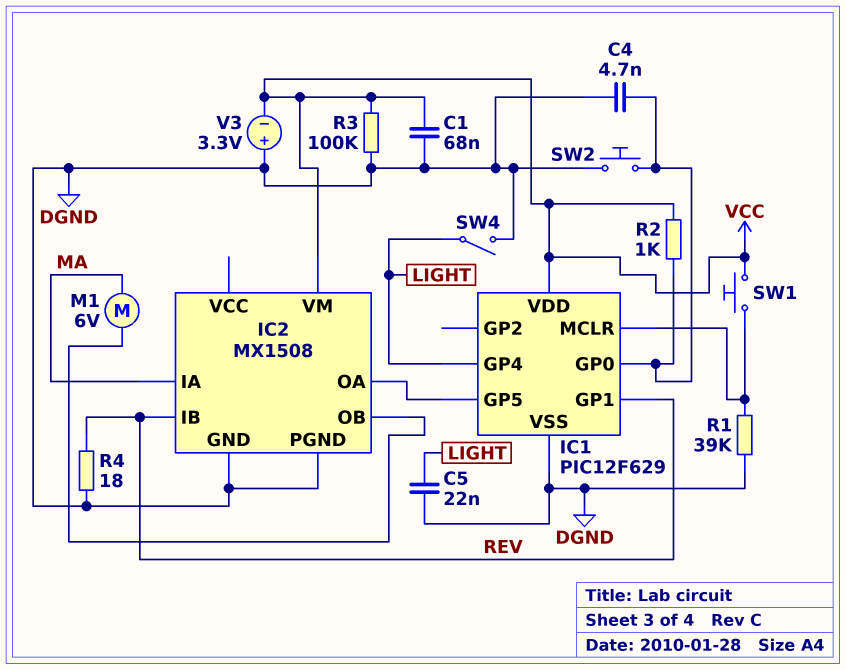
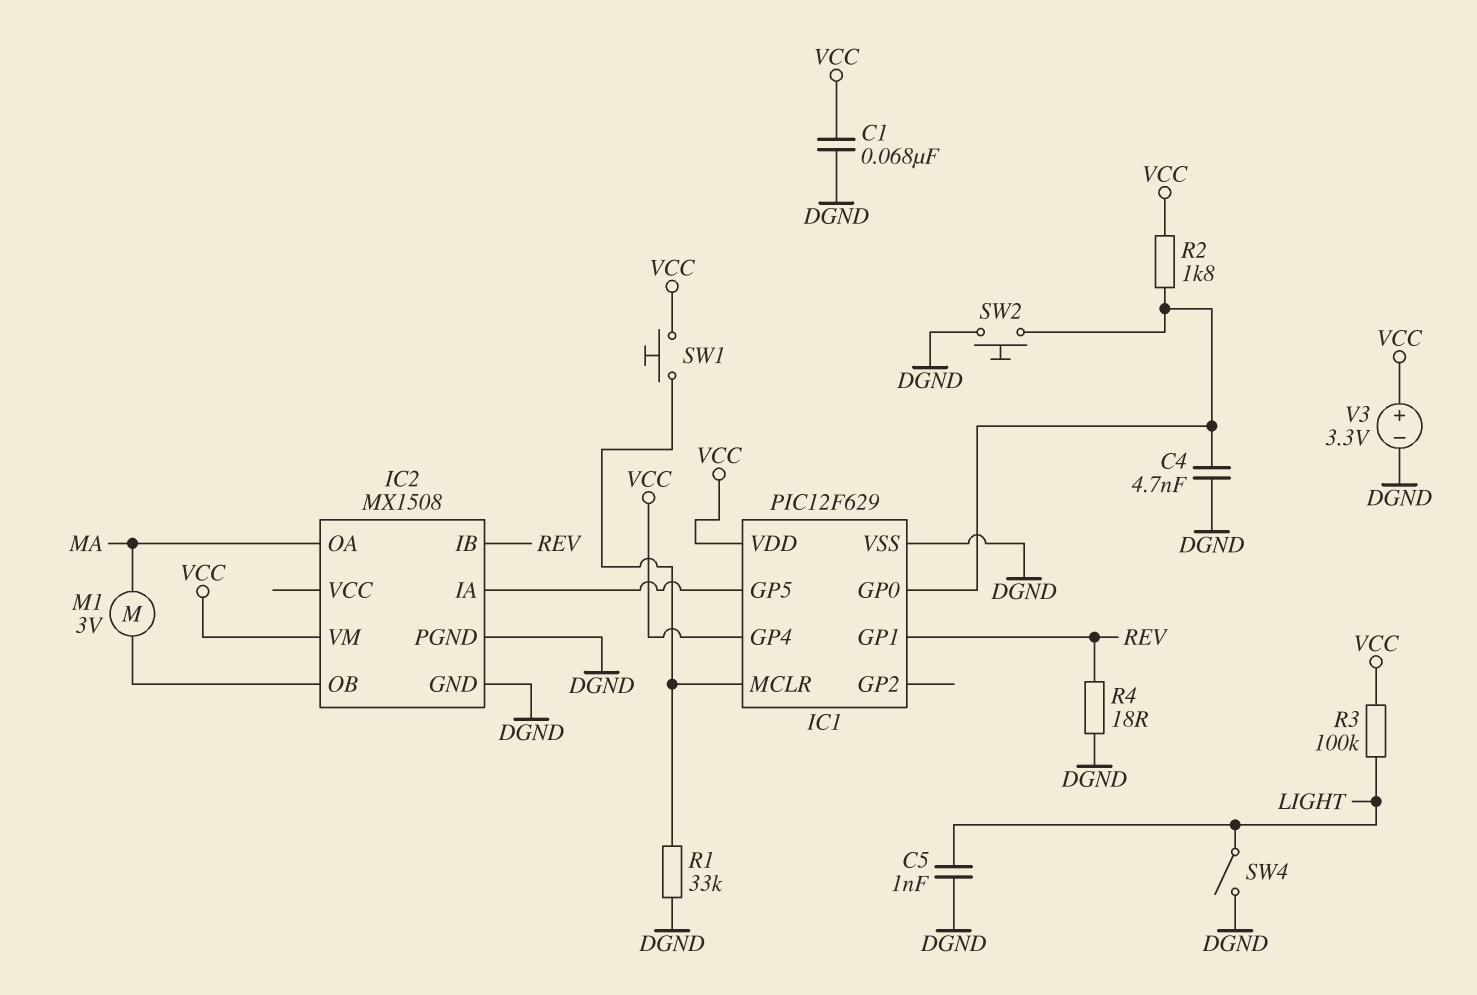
C5: 22nF (DGND, LIGHT) -> 1nF (DGND, LIGHT)
IC1 pin GP4: LIGHT -> VCC
IC2 pin IA: MA -> IC1/GP5
IC2 pin OA: IC1/GP5 -> MA
M1: motor 6V (IC2/OB, MA) -> motor 3V (IC2/OB, MA)
R1: 39k (DGND, IC1/MCLR) -> 33k (DGND, IC1/MCLR)
R2: 1k (IC1/GP0, VCC) -> 1.8k (IC1/GP0, VCC)
R3: 100k (DGND, VCC) -> 100k (LIGHT, VCC)
V3: 3.3V (plus DGND, minus VCC) -> 3.3V (plus VCC, minus DGND)

